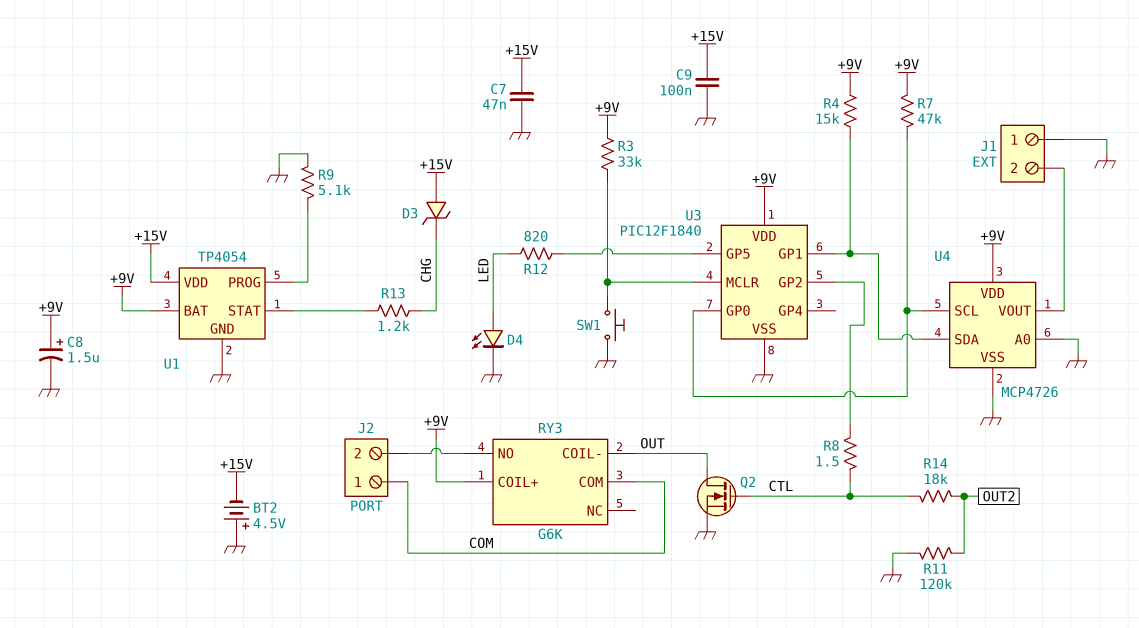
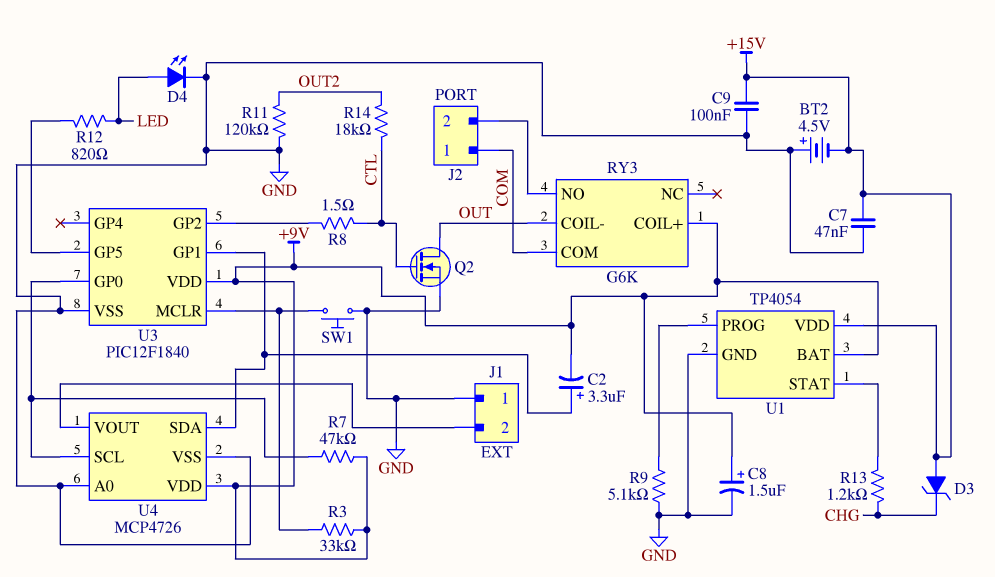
C2: none -> 3.3uF (plus U3/GP1, minus +9V)
R4: 15k (+9V, U3/GP1) -> none

